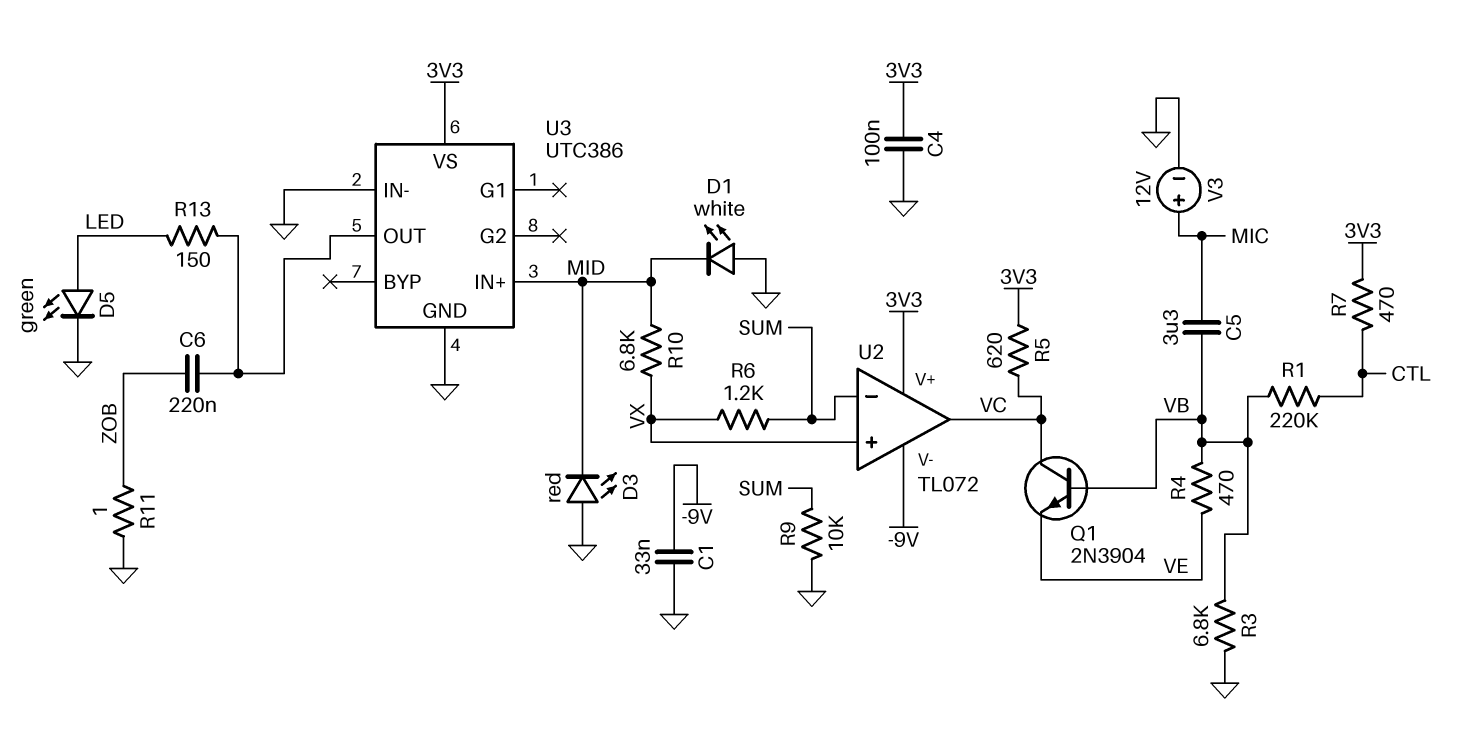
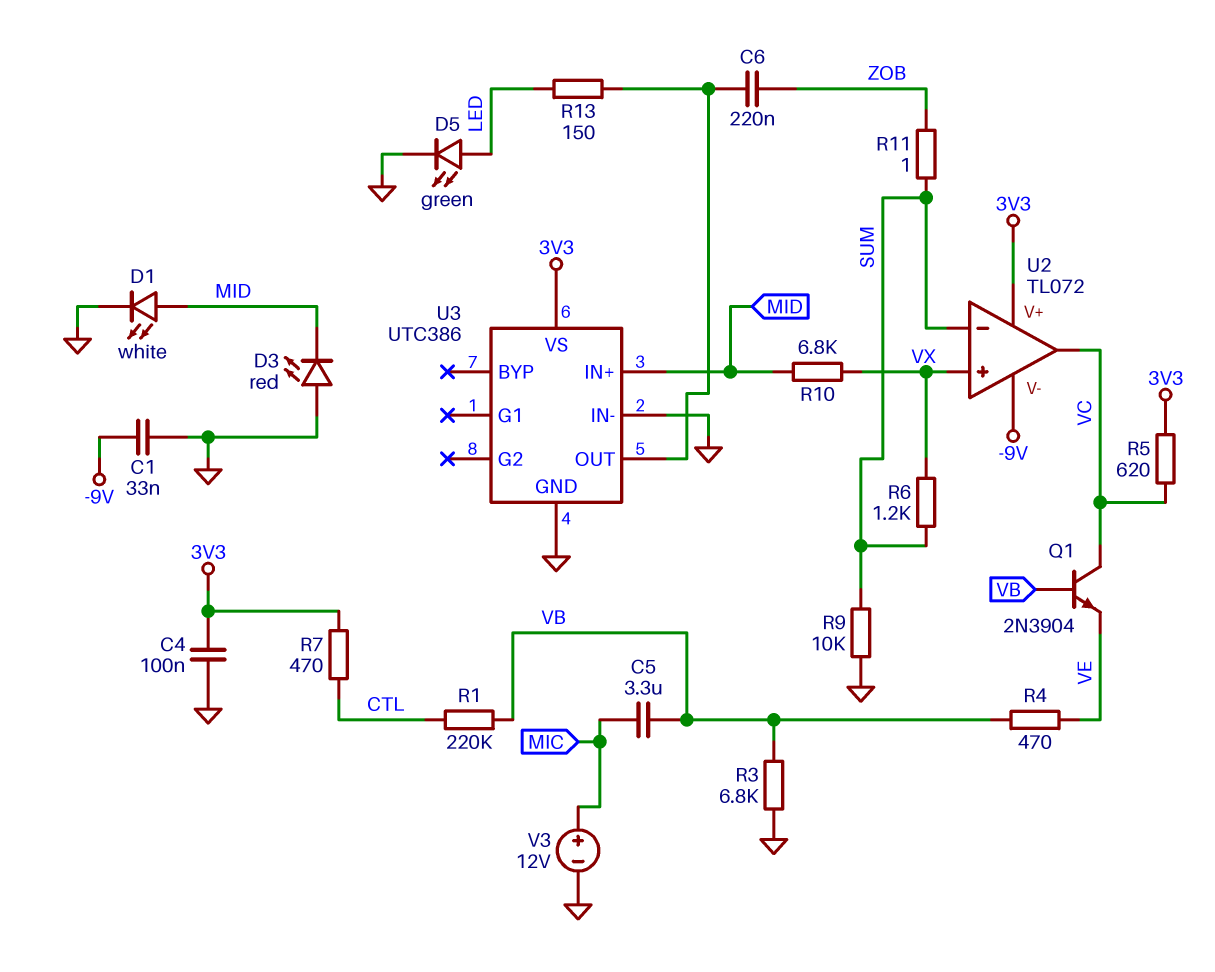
D1: LED white (A GND, K MID) -> LED white (A MID, K GND)
R11: 1 (GND, ZOB) -> 1 (SUM, ZOB)

